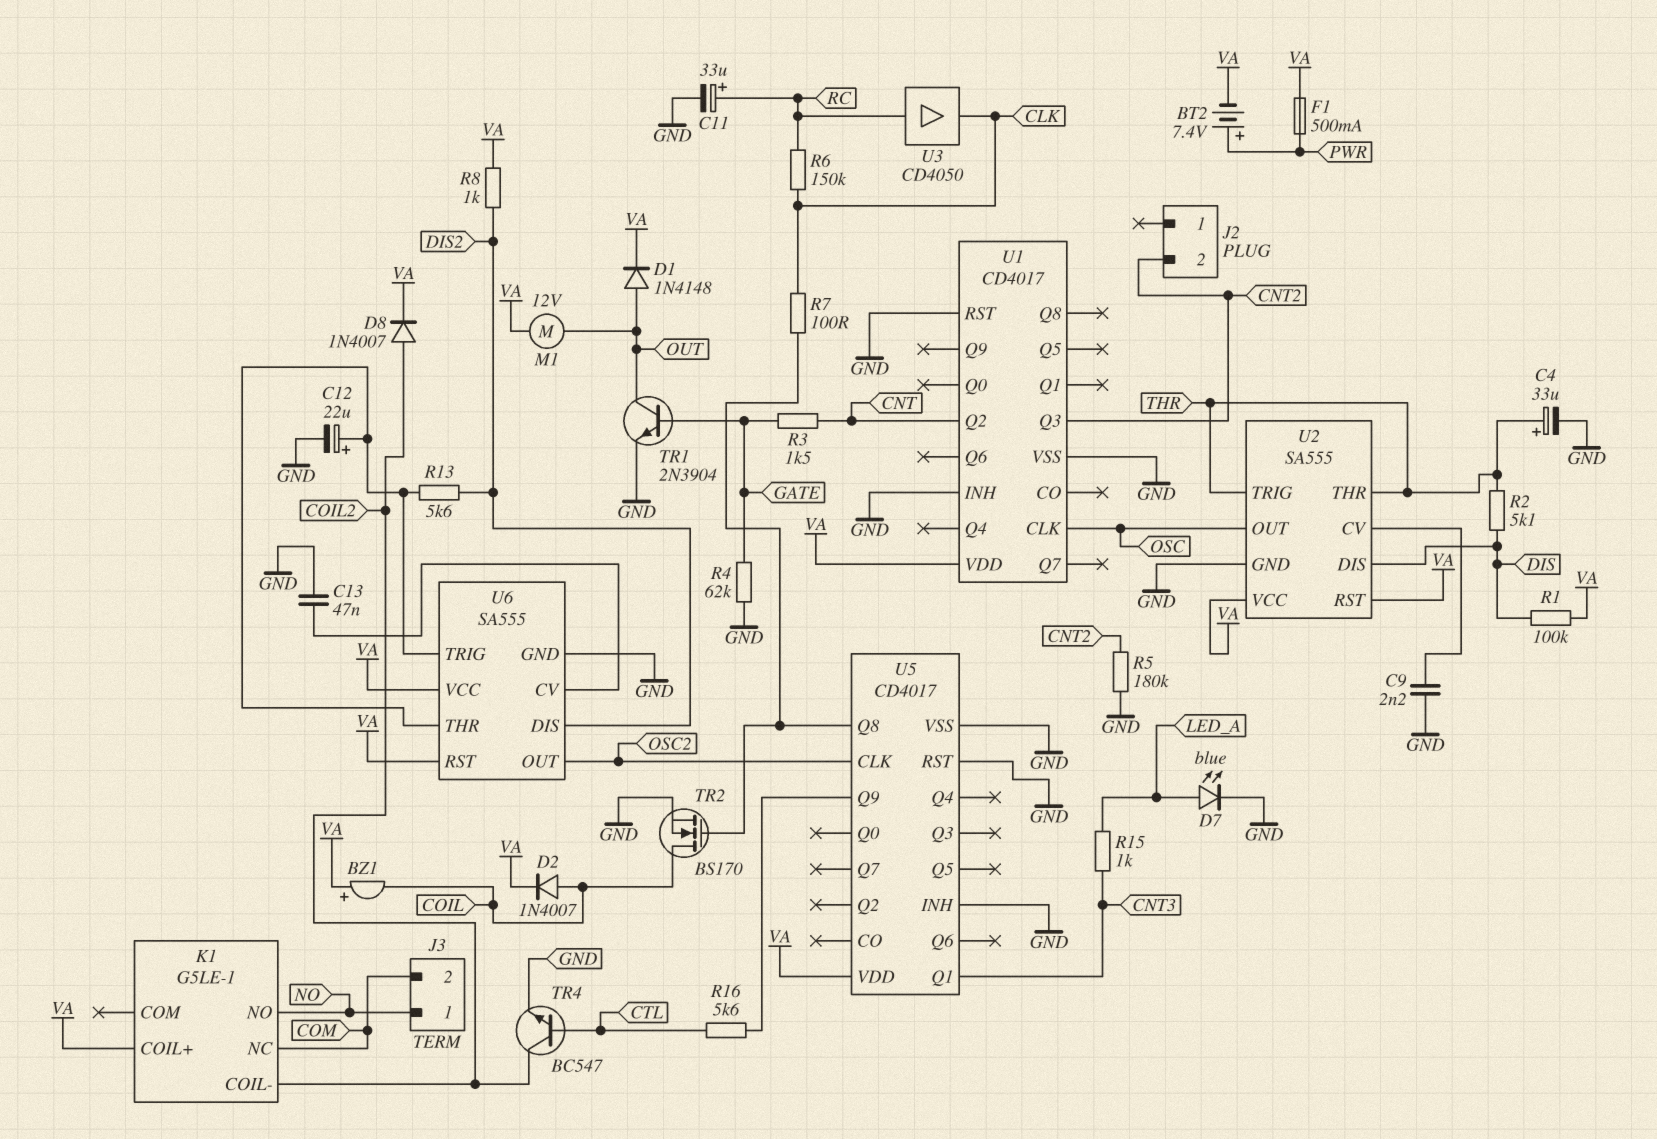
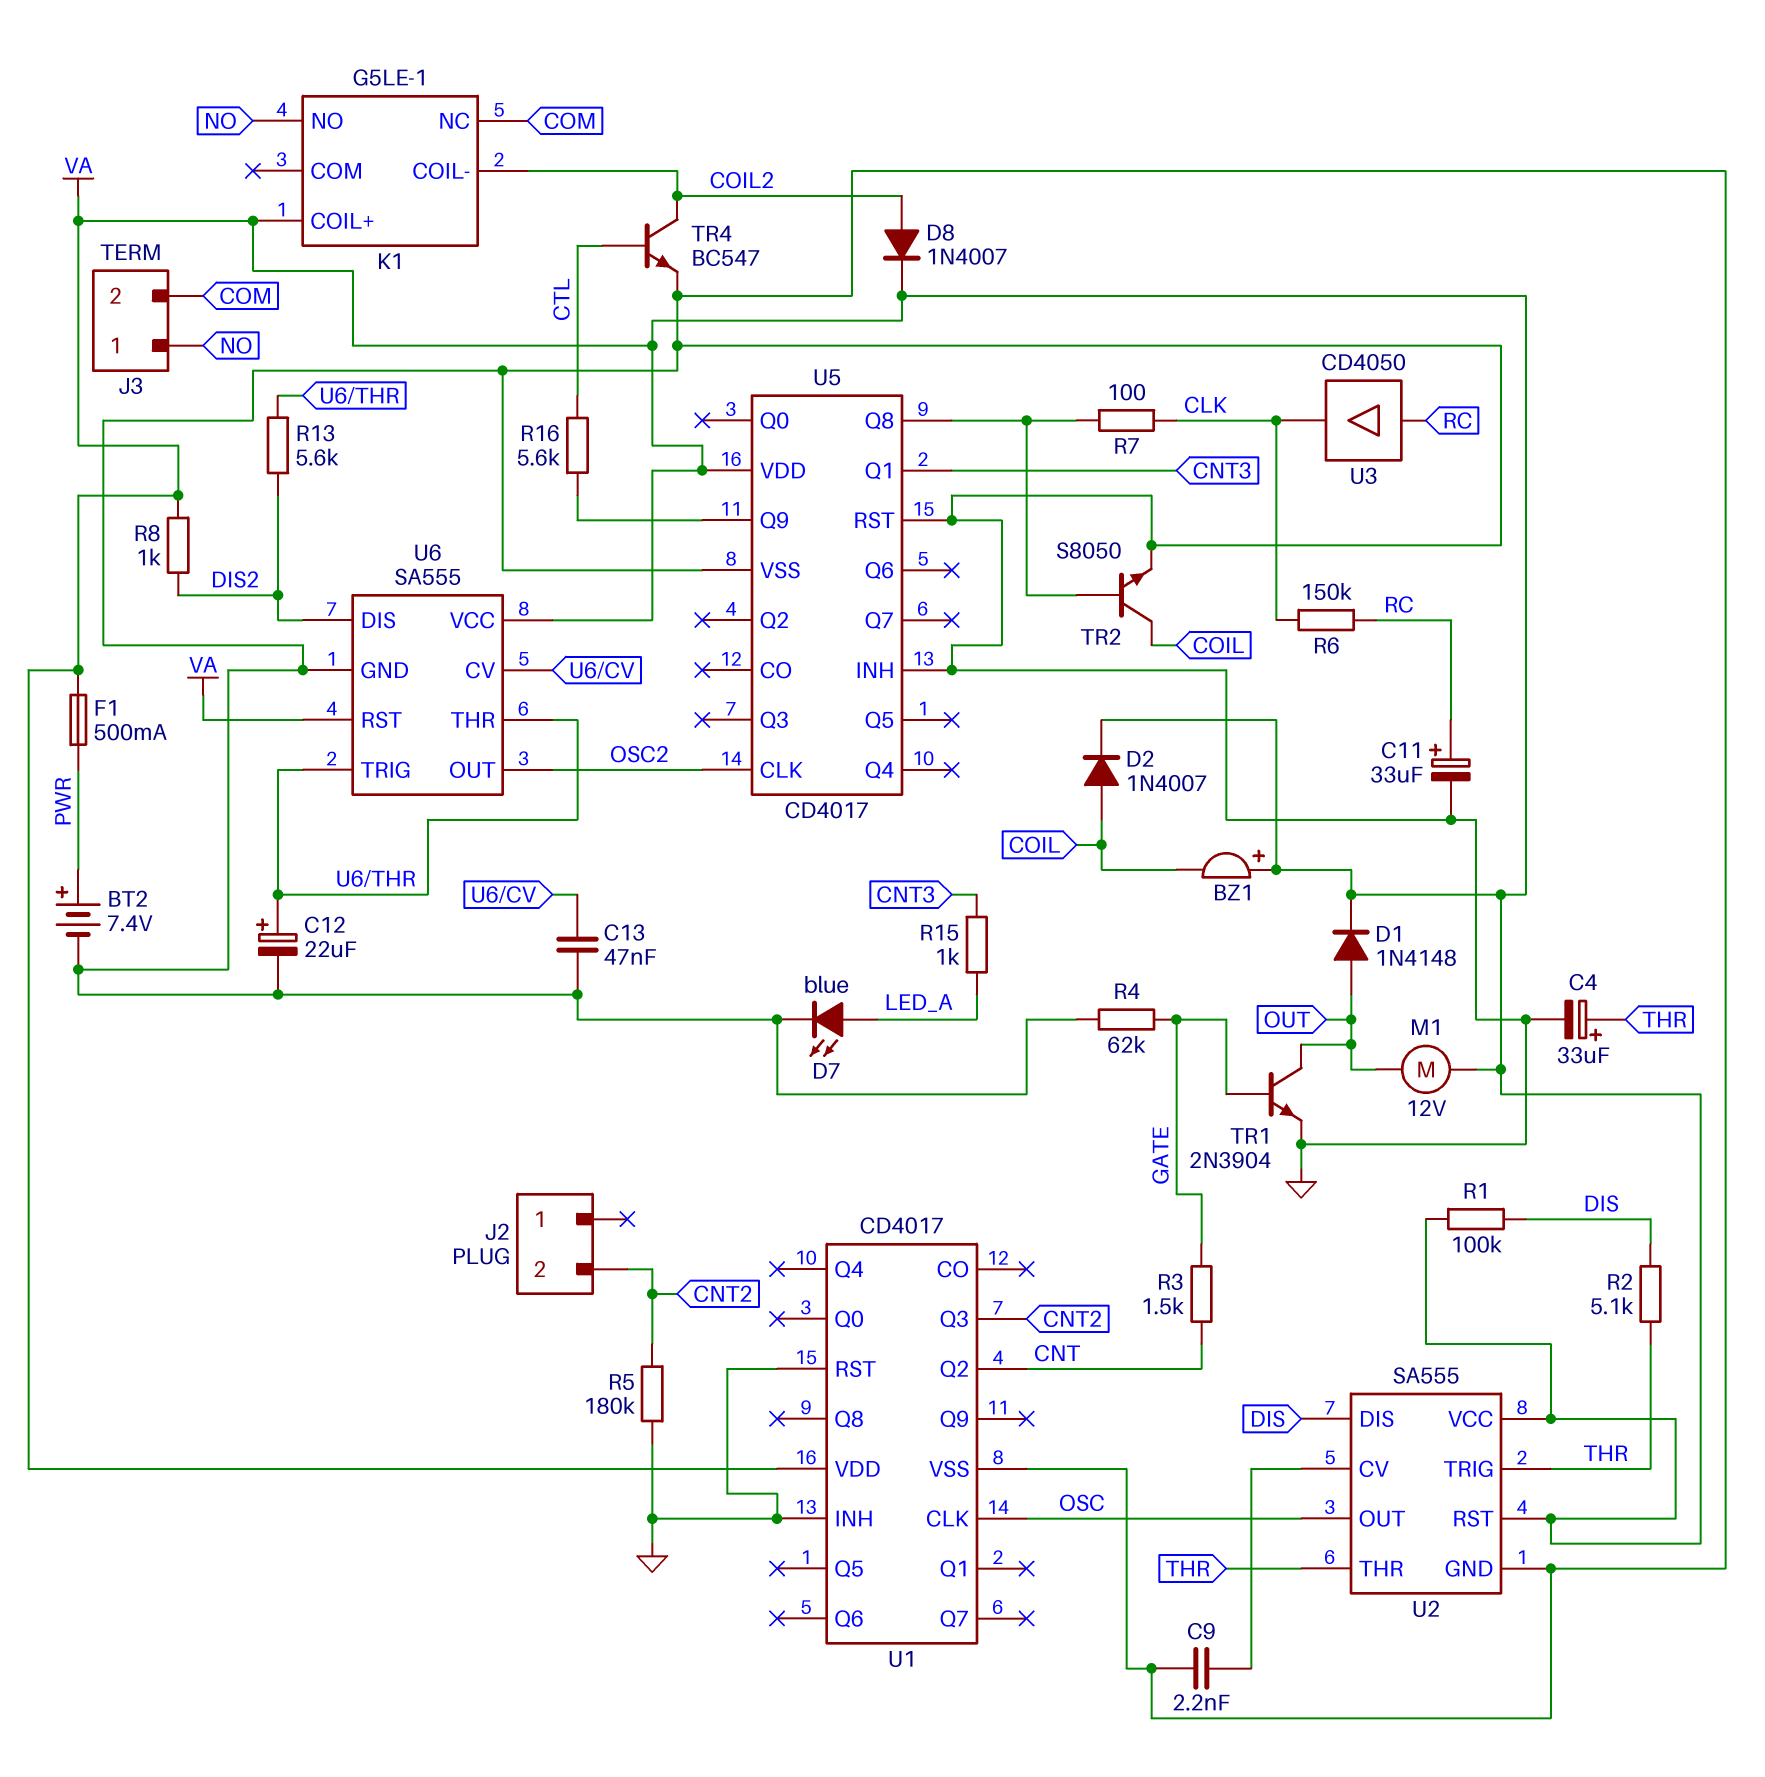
BT2: 7.4V (plus PWR, minus VA) -> 7.4V (plus PWR, minus GND)
TR2: NMOS BS170 (G U5/Q8, D COIL, S GND) -> NPN S8050 (B U5/Q8, C COIL, E GND)

